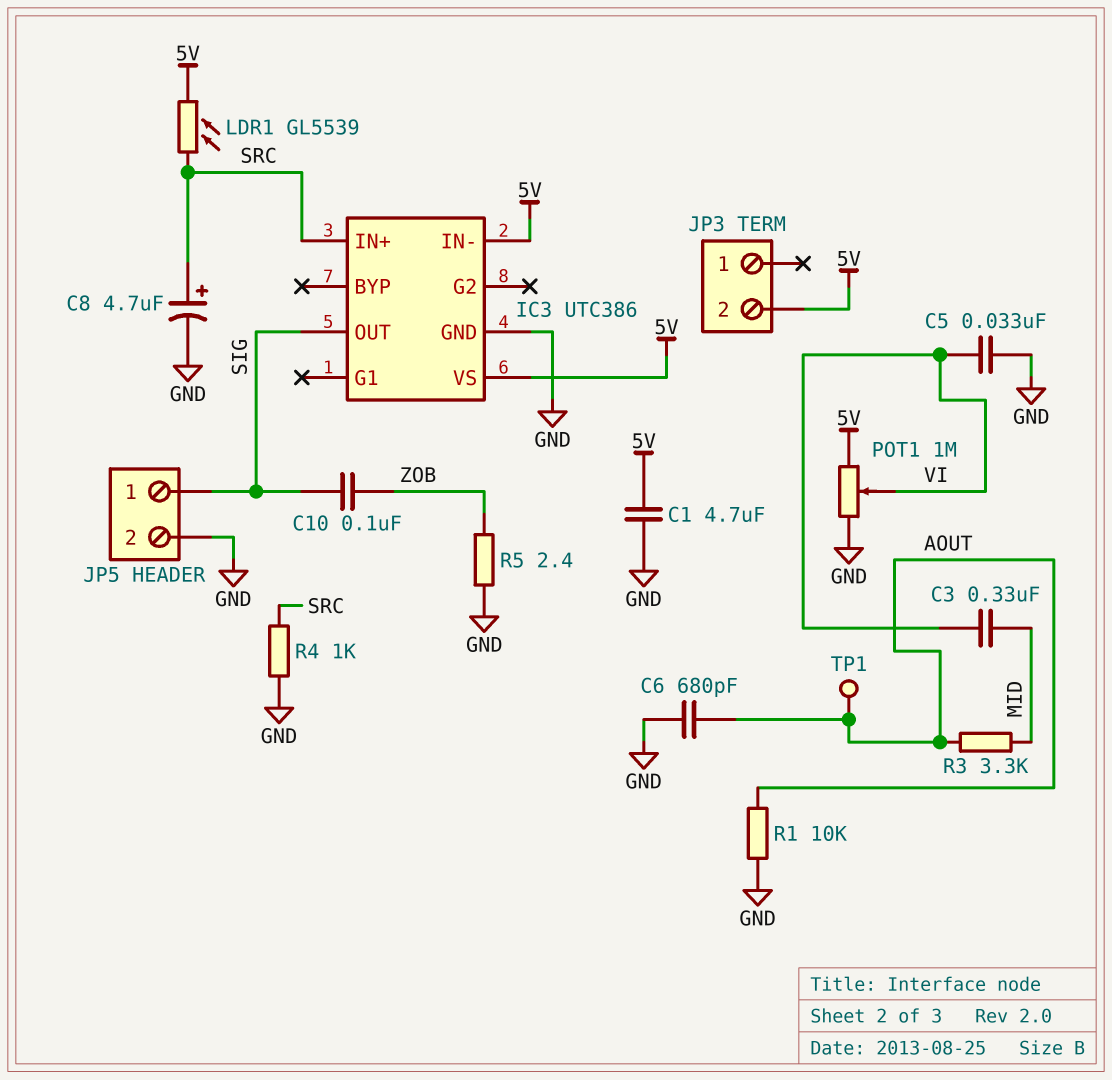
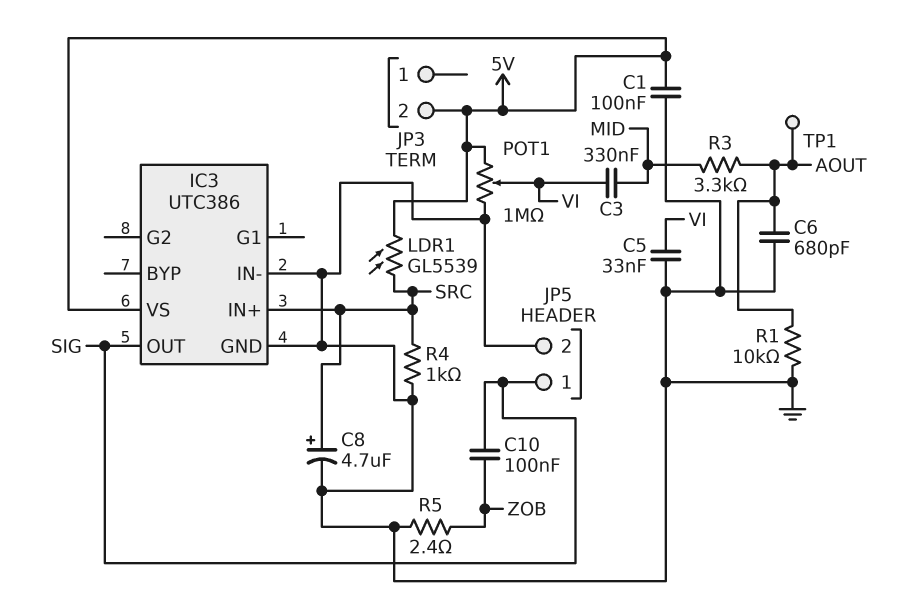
C1: 4.7uF (5V, GND) -> 100nF (5V, GND)
IC3 pin IN-: 5V -> GND

